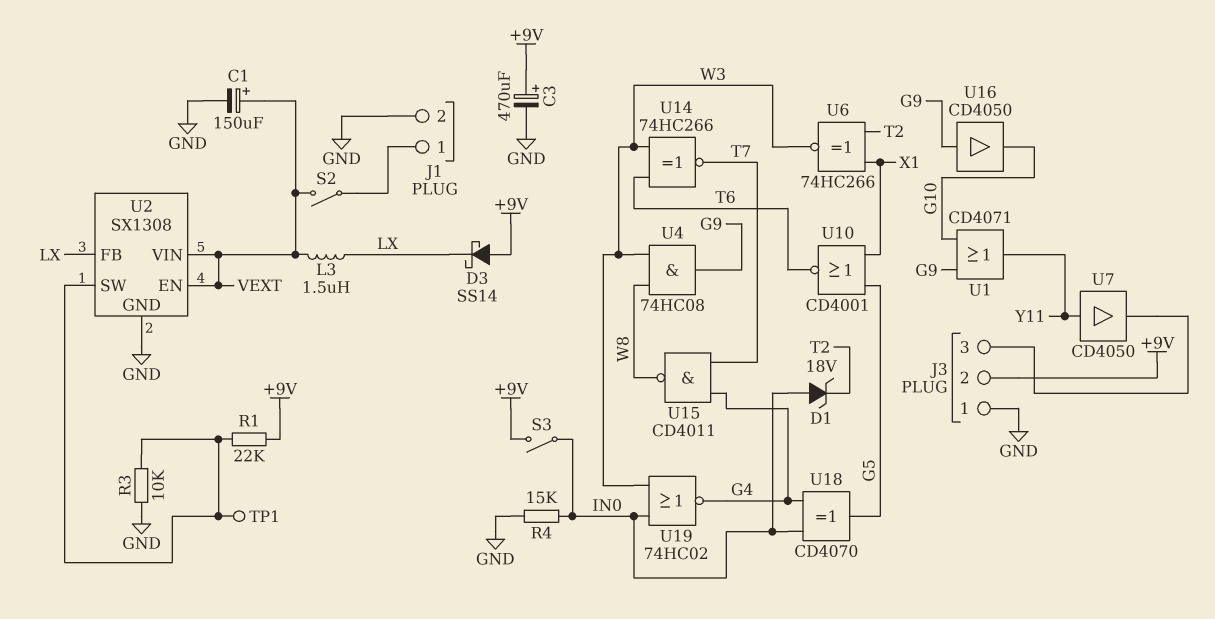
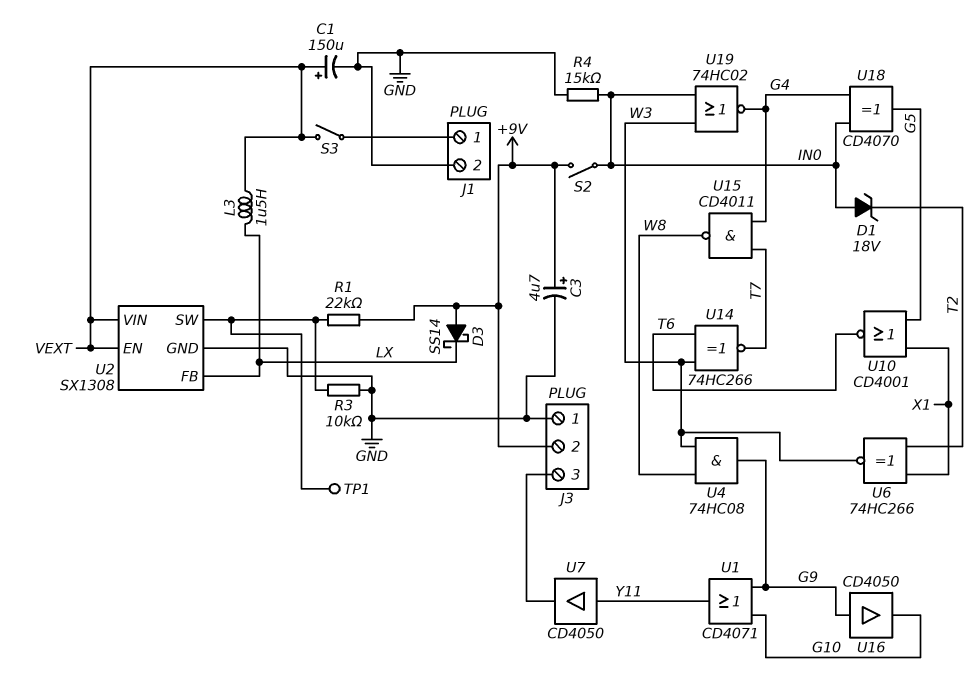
C3: 470uF (plus +9V, minus GND) -> 4.7uF (plus +9V, minus GND)
S2: switch (J1/1, VEXT) -> switch (+9V, IN0)
S3: switch (+9V, IN0) -> switch (J1/1, VEXT)

